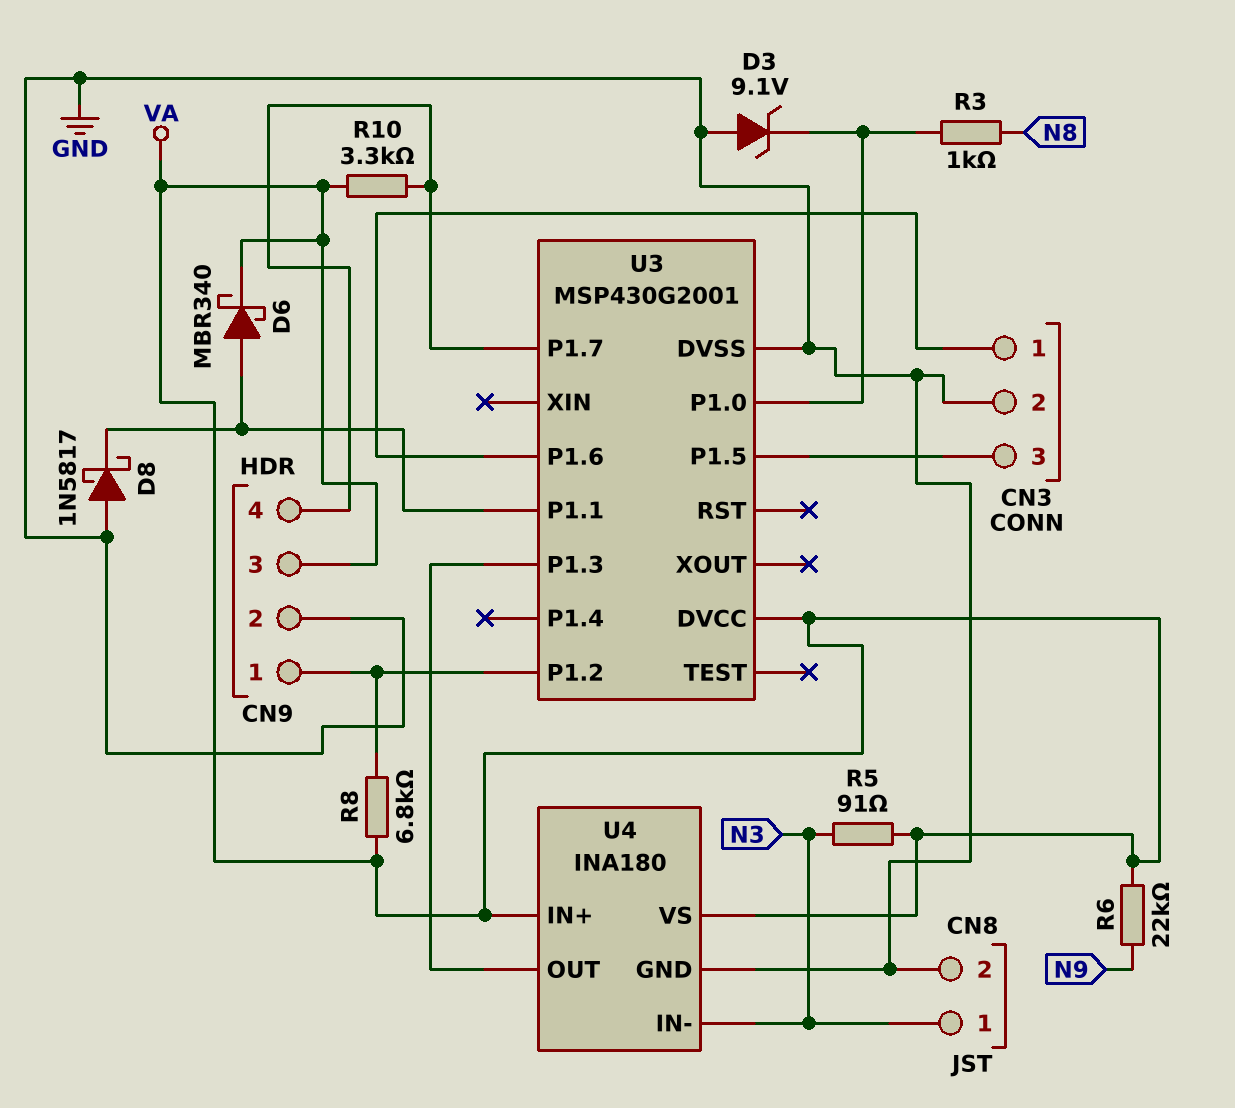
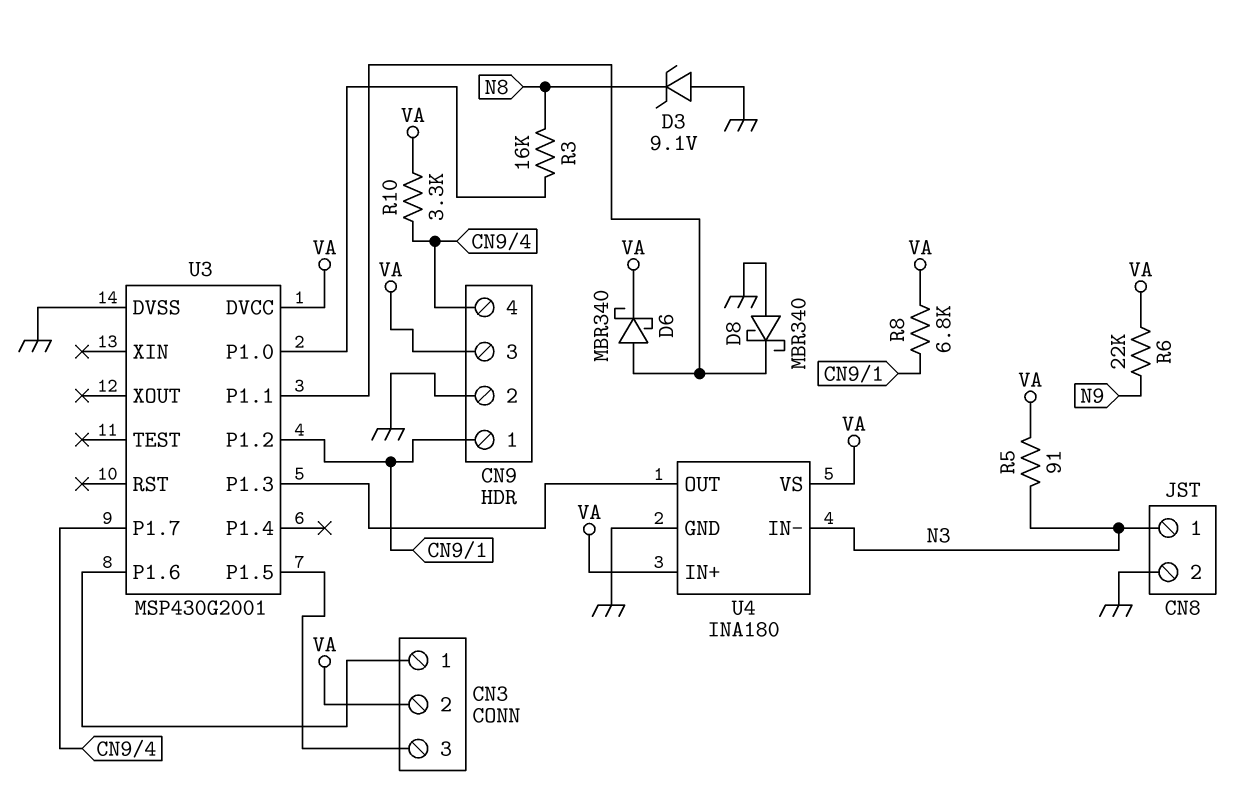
CN3 pin 2: GND -> VA
D3: zener 9.1V (A GND, K U3/P1.0) -> zener 9.1V (A GND, K N8)
D8: schottky 1N5817 (A GND, K U3/P1.1) -> schottky MBR340 (A GND, K U3/P1.1)
R3: 1k (N8, U3/P1.0) -> 16k (N8, U3/P1.0)

